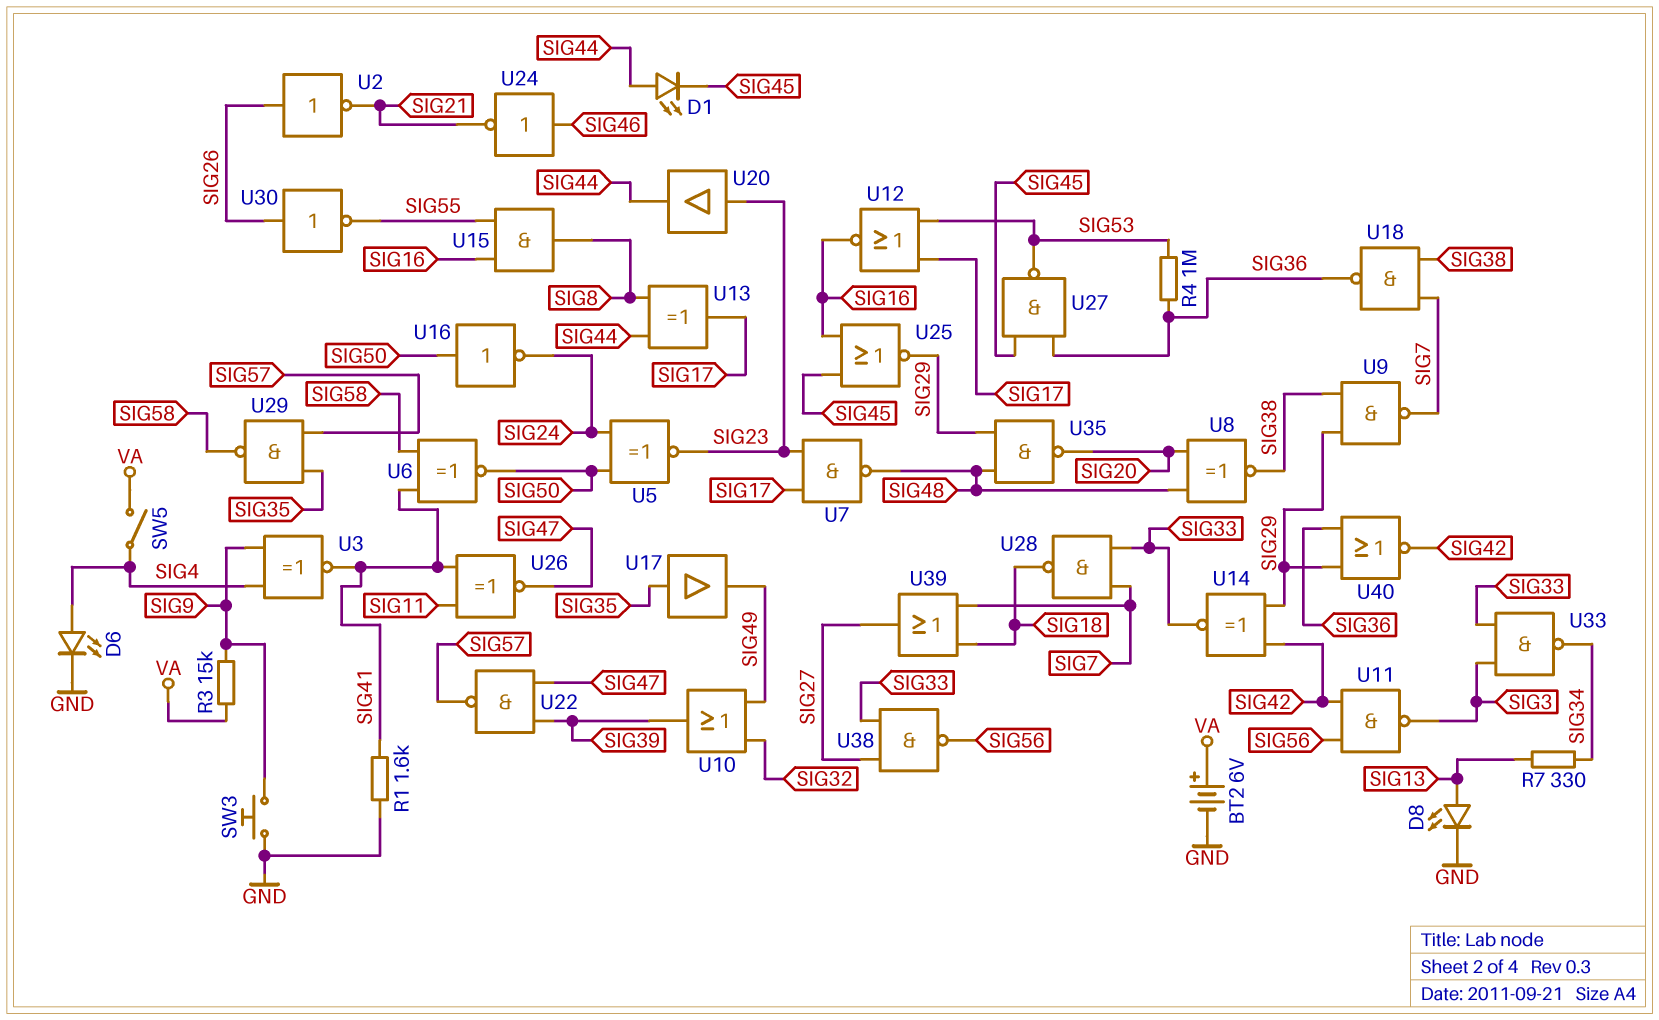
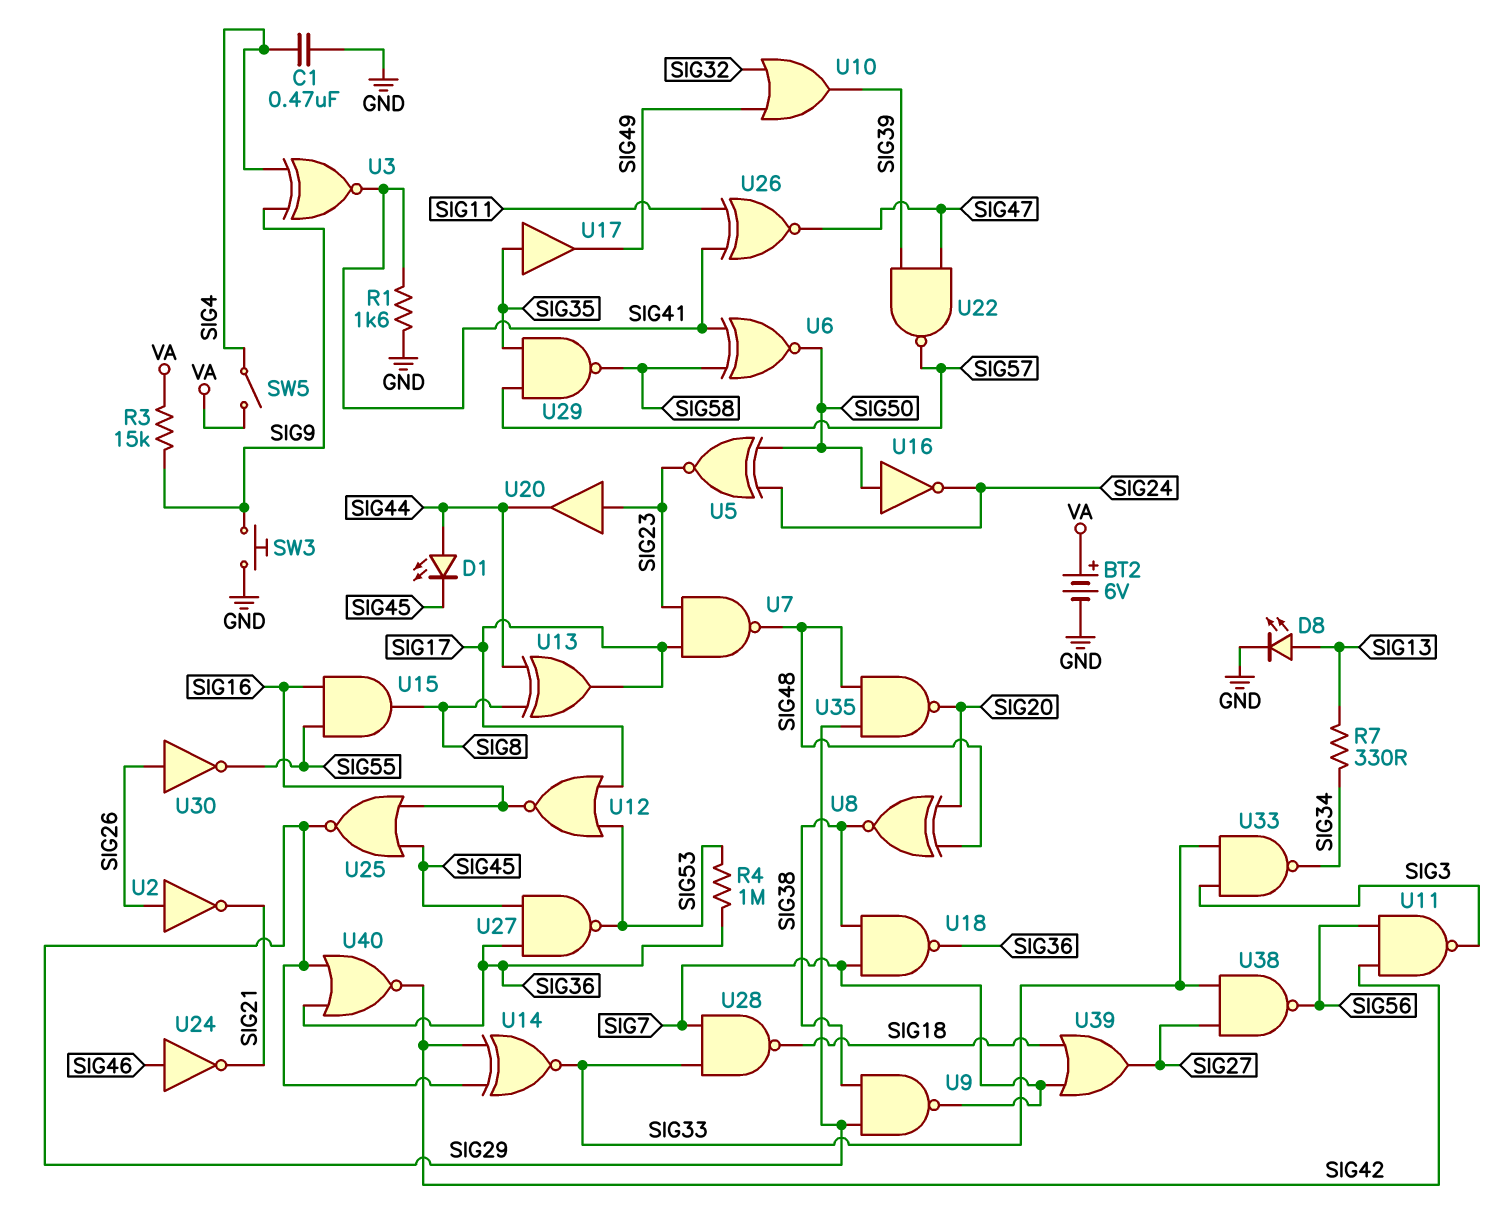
C1: none -> 470nF (GND, SIG4)
D6: LED (A SIG4, K GND) -> none

